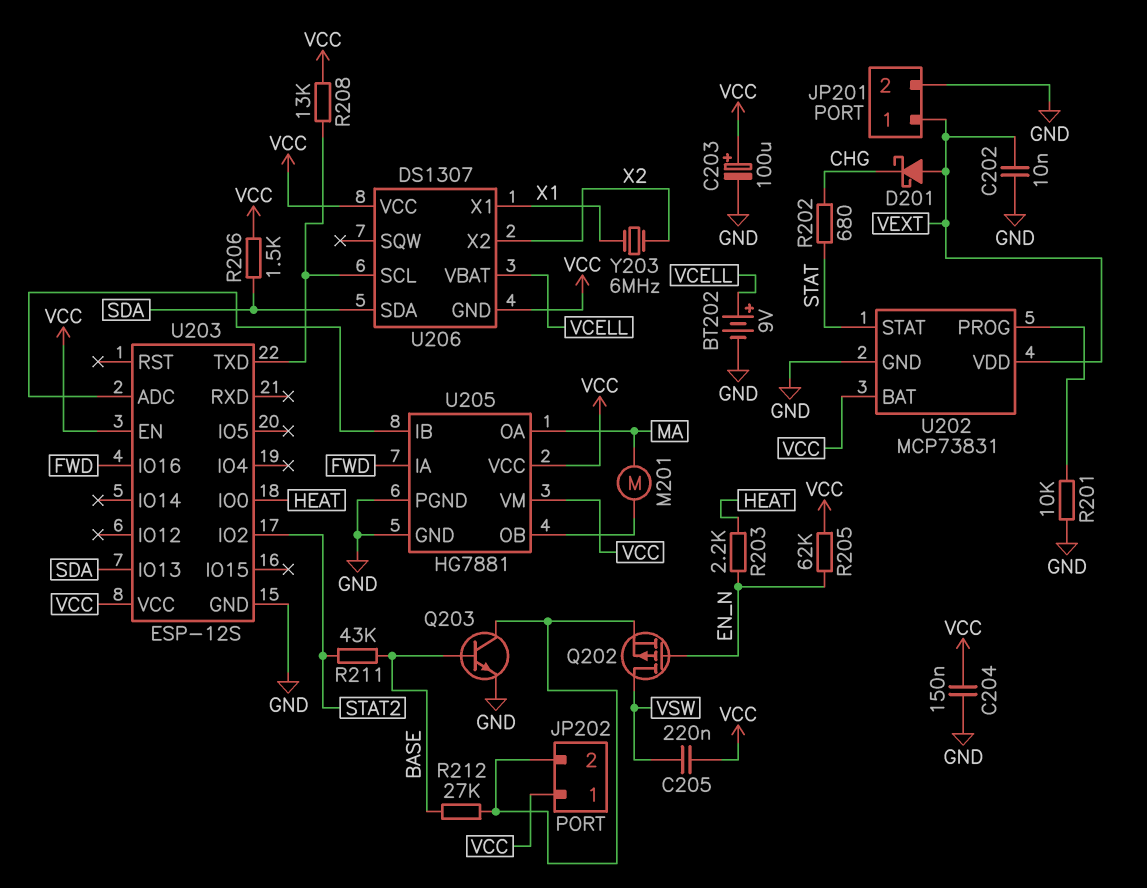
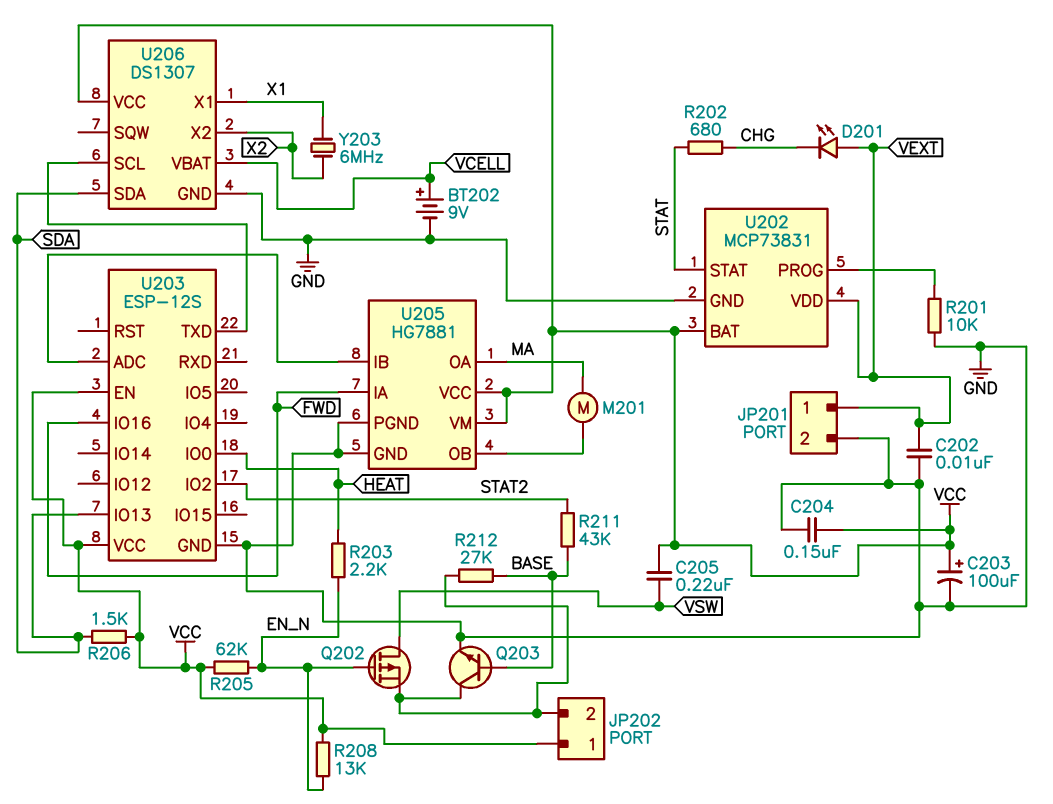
D201: schottky (A VEXT, K CHG) -> LED (A VEXT, K CHG)
R208: 13k (U203/TXD, VCC) -> 13k (EN_N, VCC)
U206 pin GND: VCC -> GND

